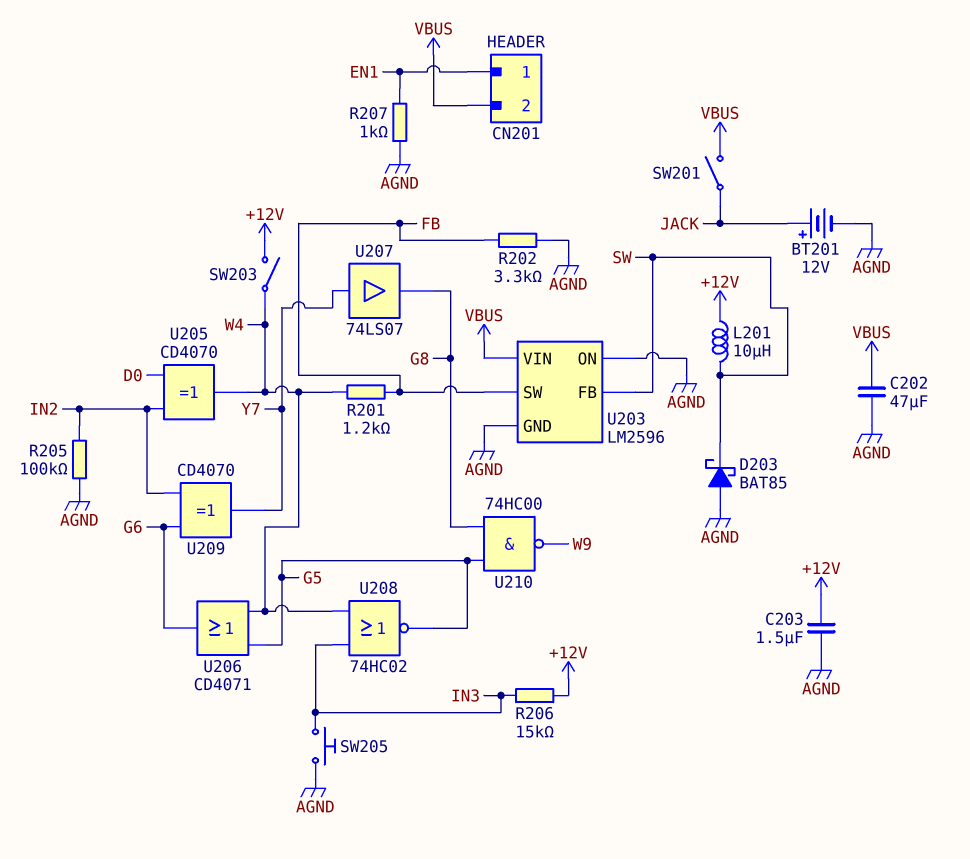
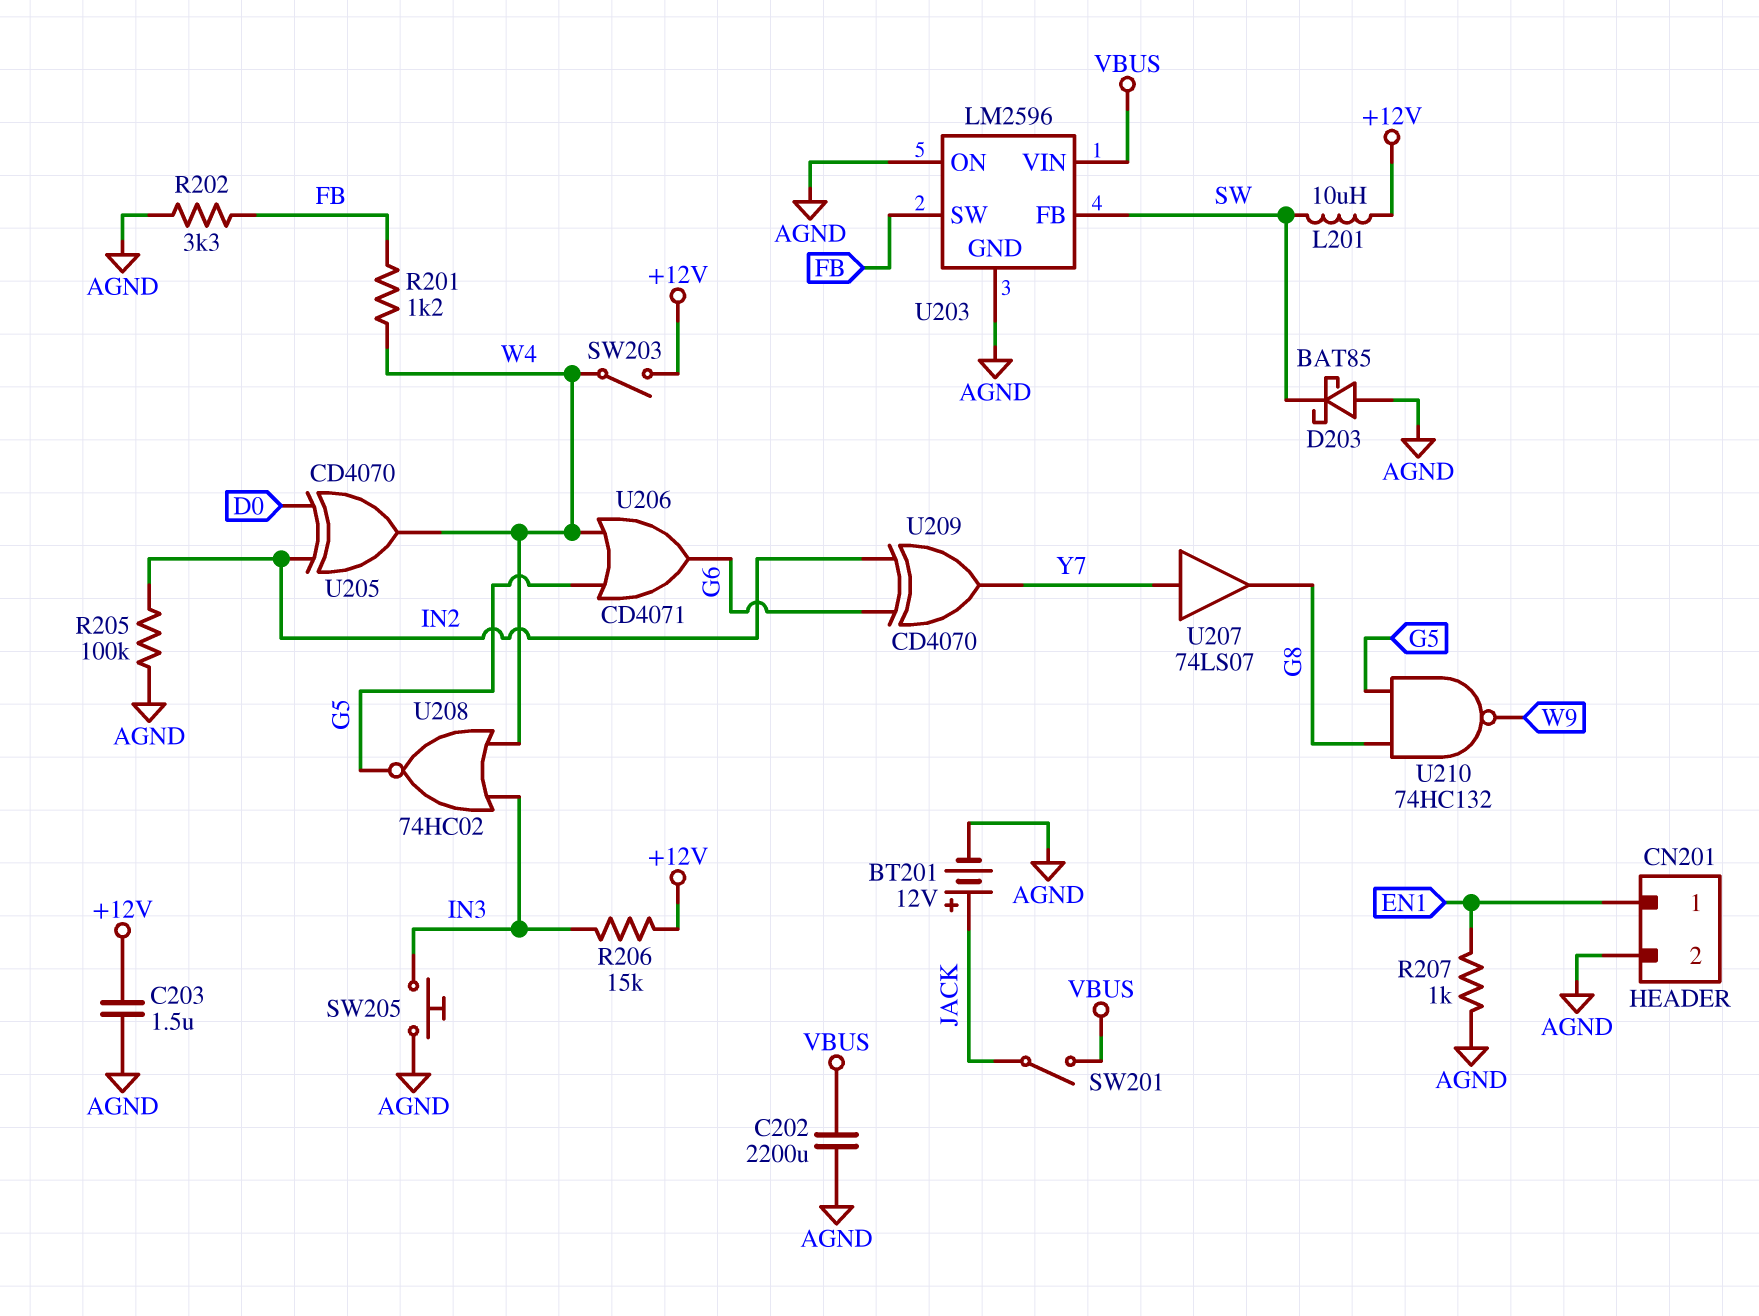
C202: 47uF (AGND, VBUS) -> 2200uF (AGND, VBUS)
CN201 pin 2: VBUS -> AGND
U210: NAND 74HC00 (in G5, in G8, out W9) -> NAND 74HC132 (in G5, in G8, out W9)

